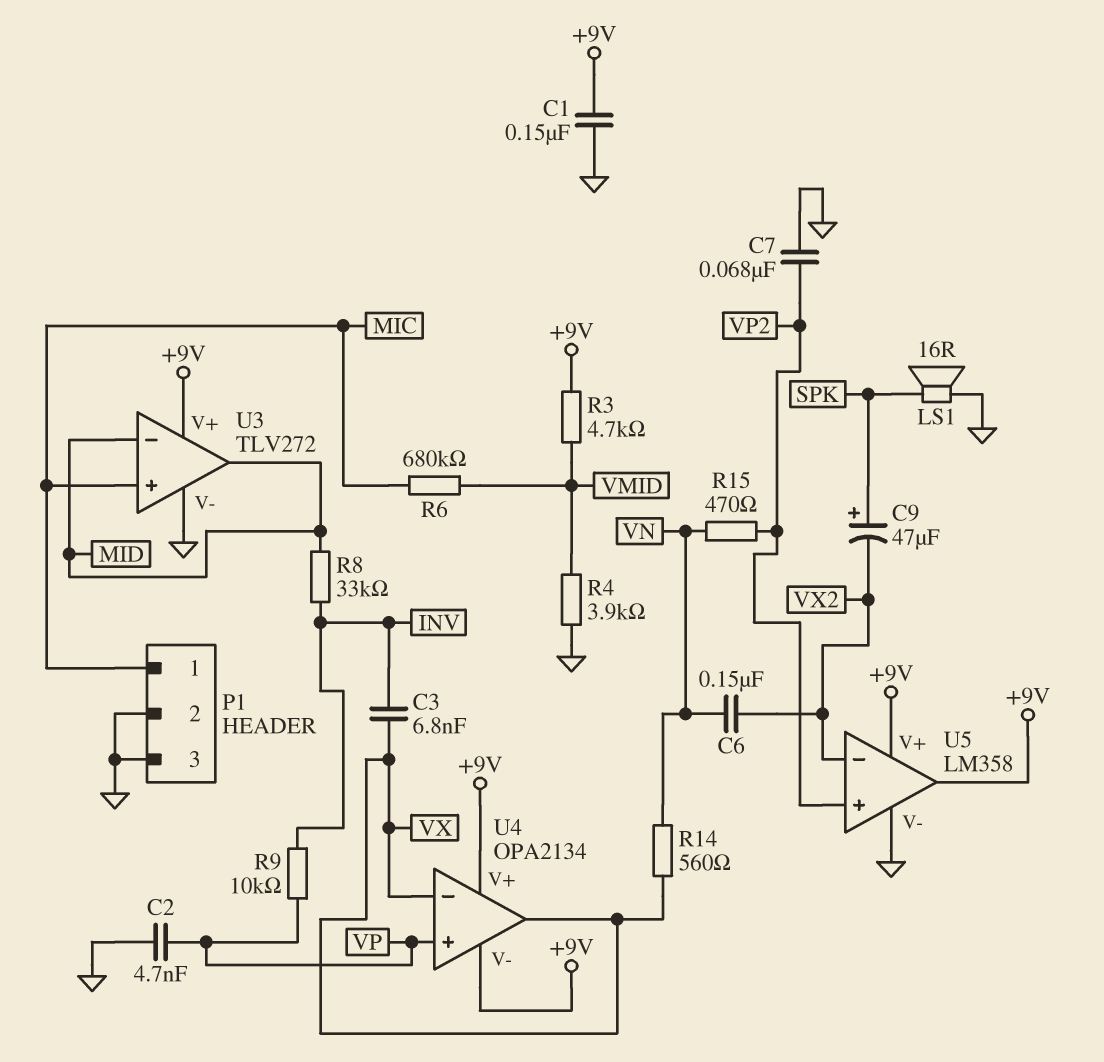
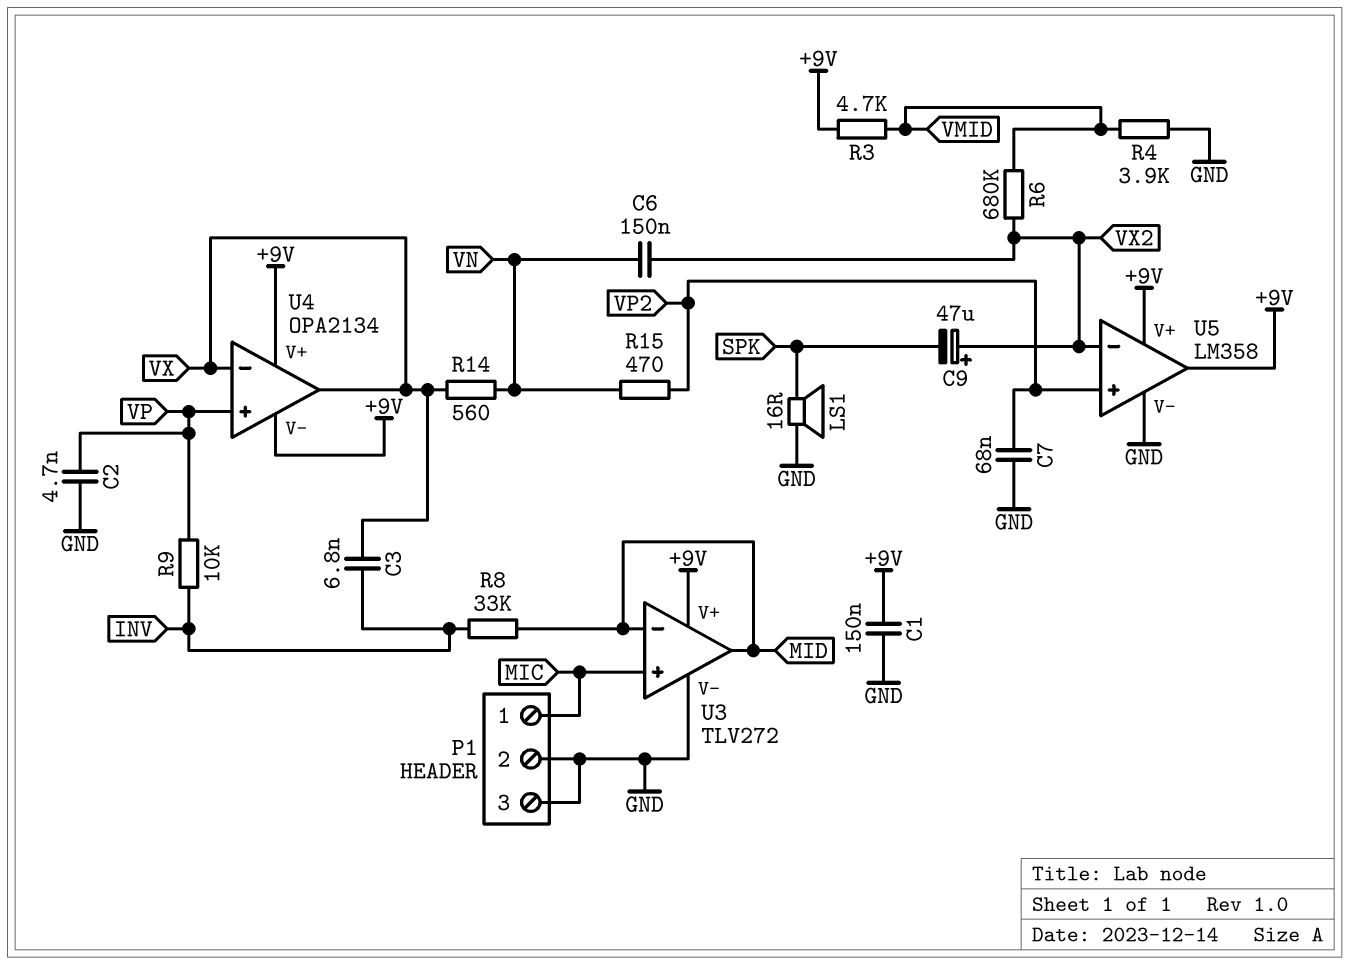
C9: 47uF (plus SPK, minus VX2) -> 47uF (plus VX2, minus SPK)
R6: 680k (MIC, VMID) -> 680k (VMID, VX2)

